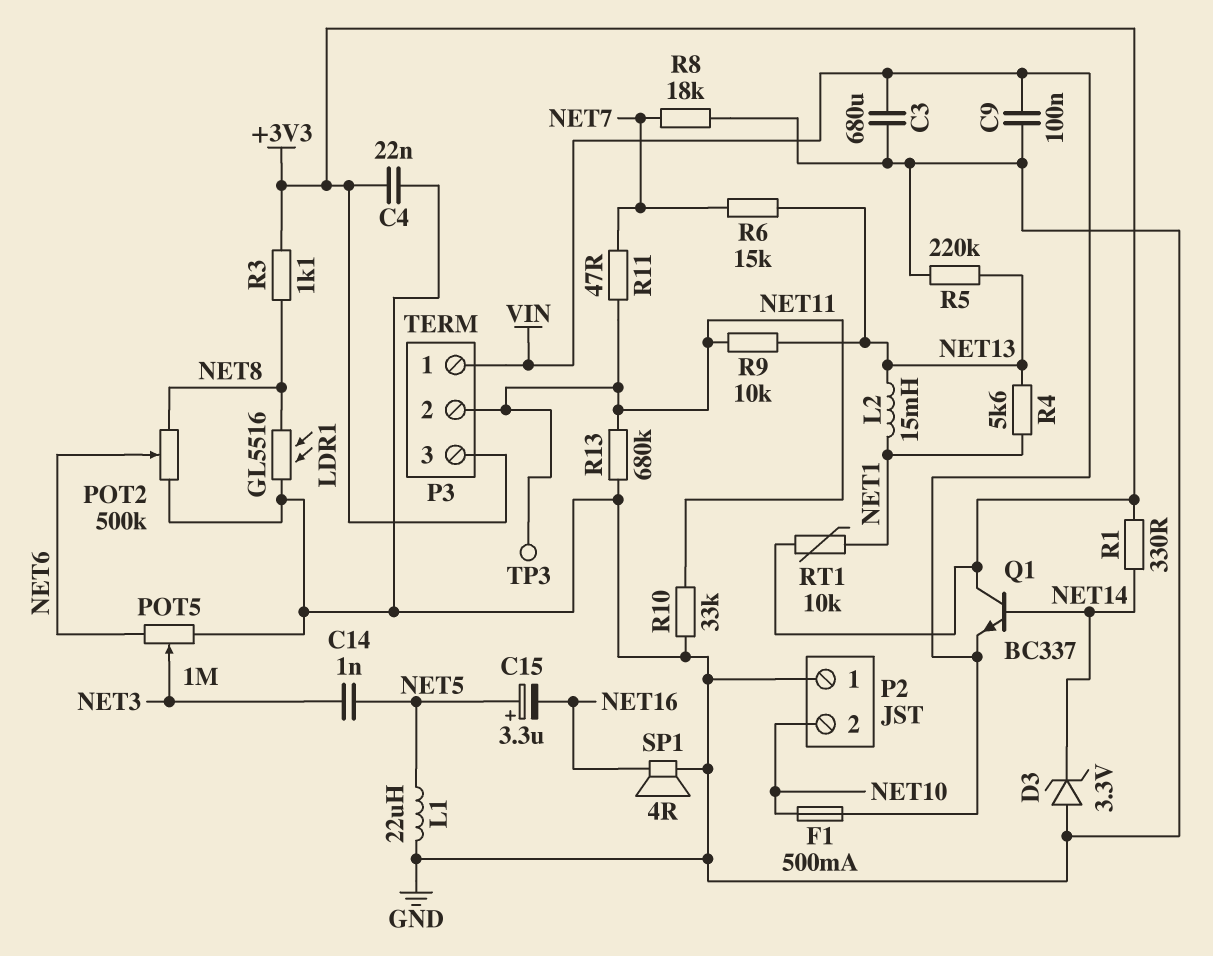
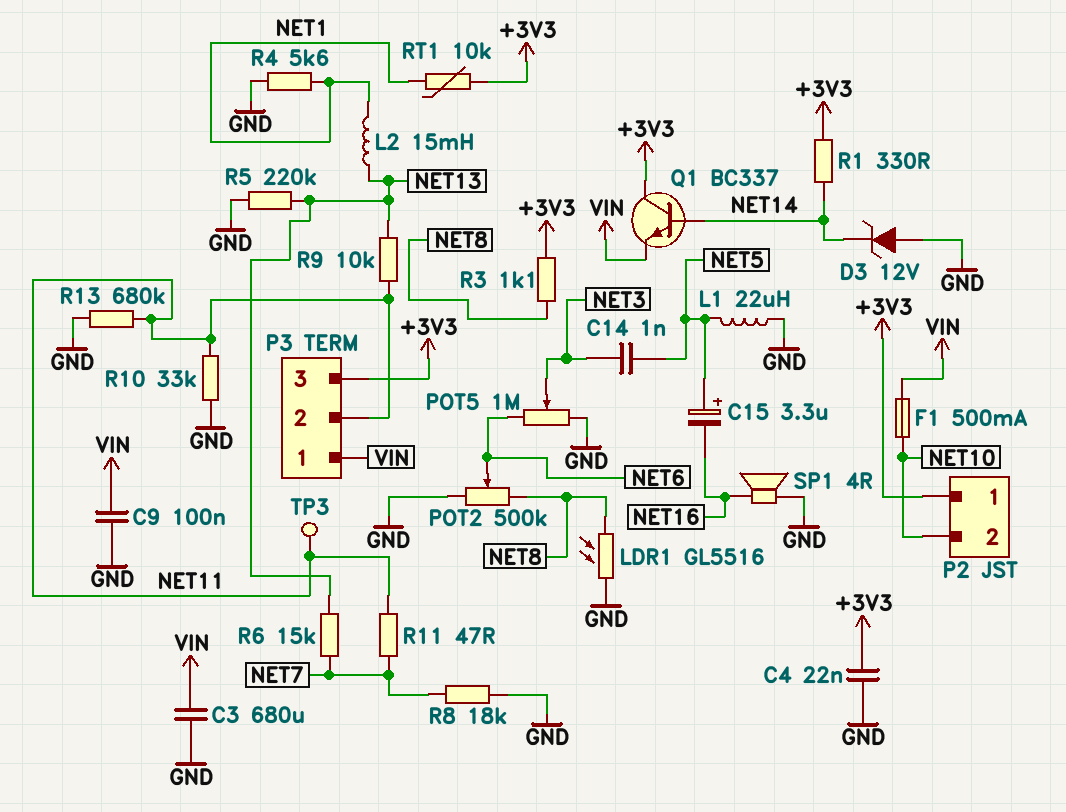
D3: zener 3.3V (A GND, K NET14) -> zener 12V (A GND, K NET14)
P2 pin 1: GND -> +3V3
R4: 5.6k (NET1, NET13) -> 5.6k (GND, NET1)

